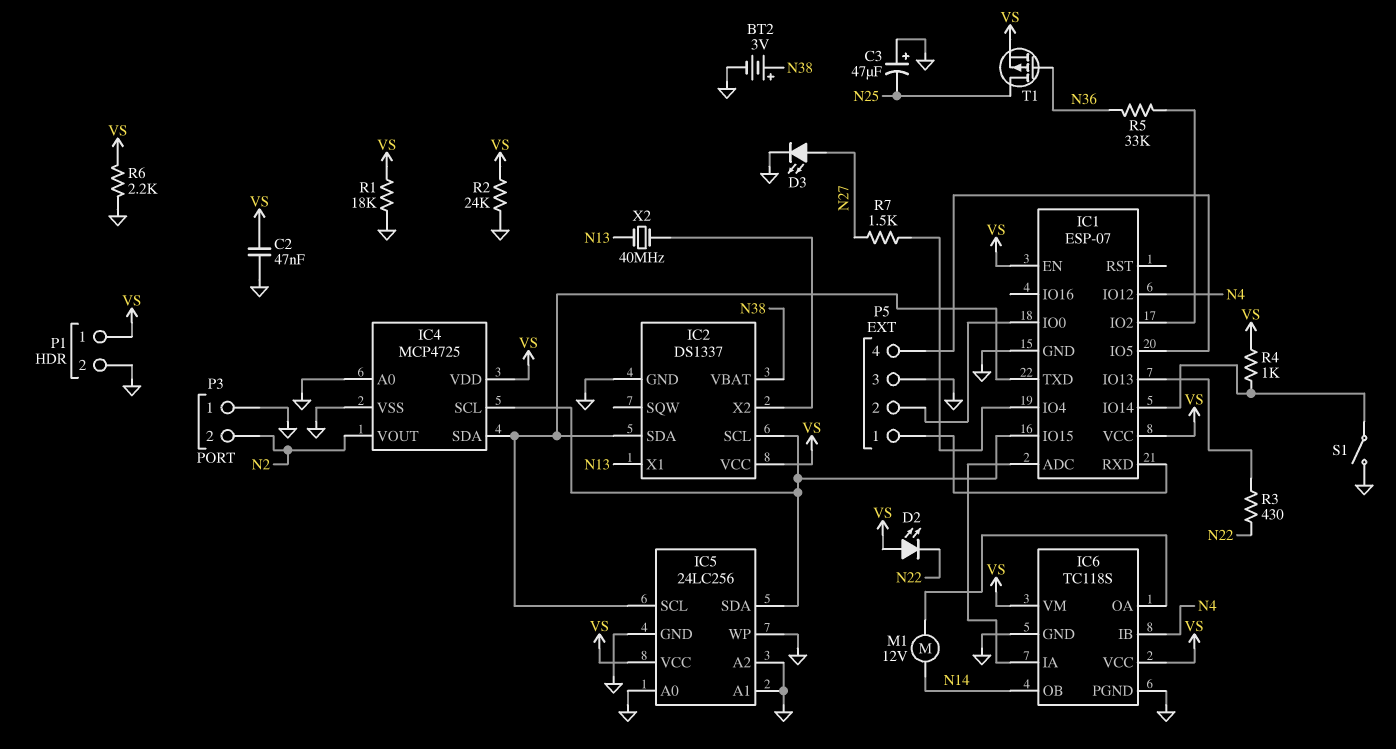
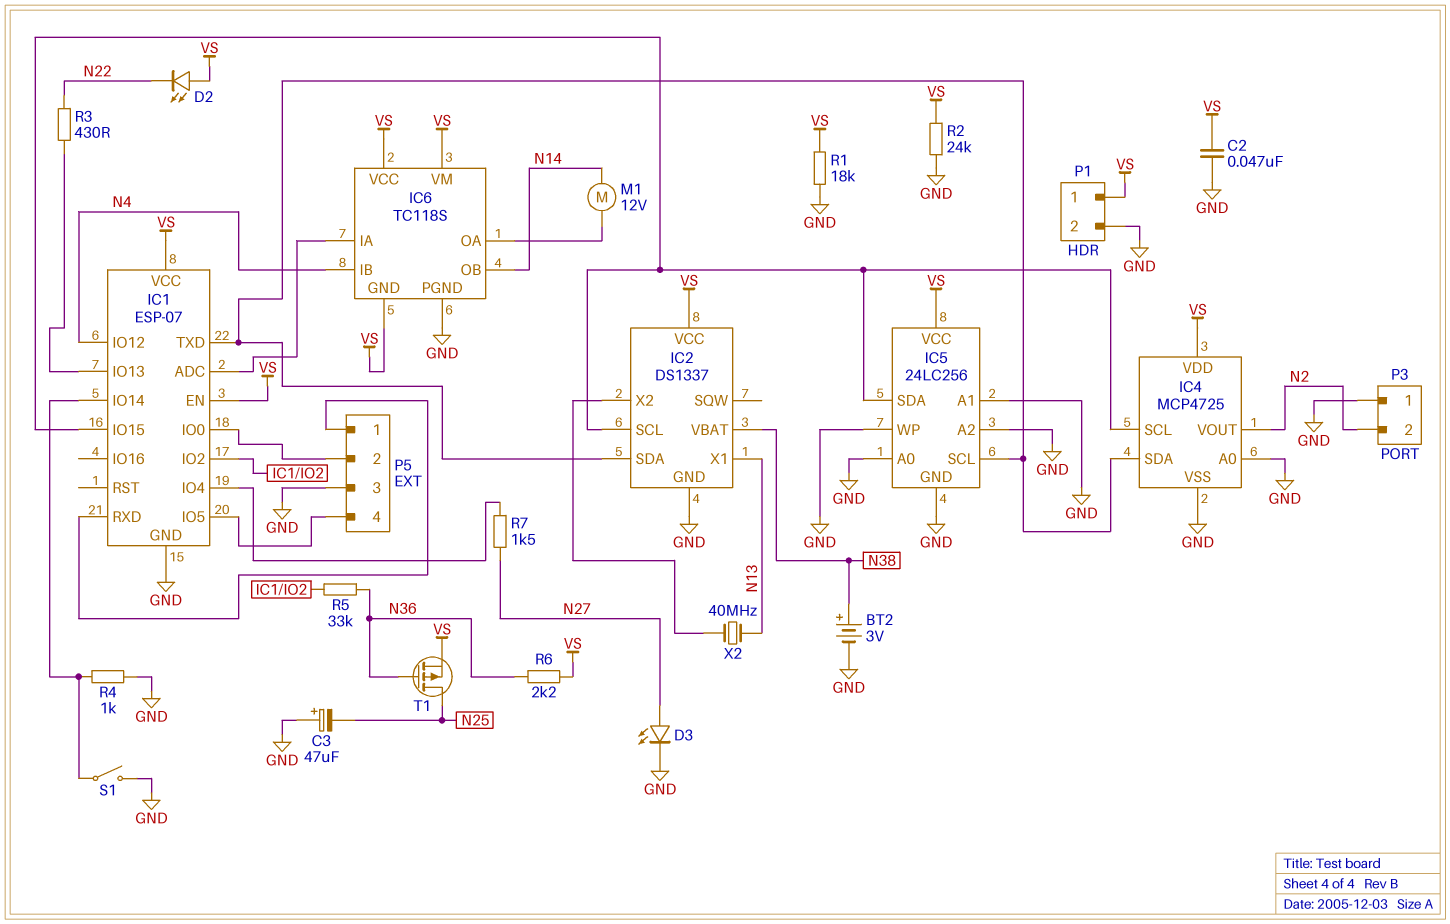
IC6 pin GND: GND -> VS
R4: 1k (IC1/IO14, VS) -> 1k (GND, IC1/IO14)
R6: 2.2k (GND, VS) -> 2.2k (N36, VS)

